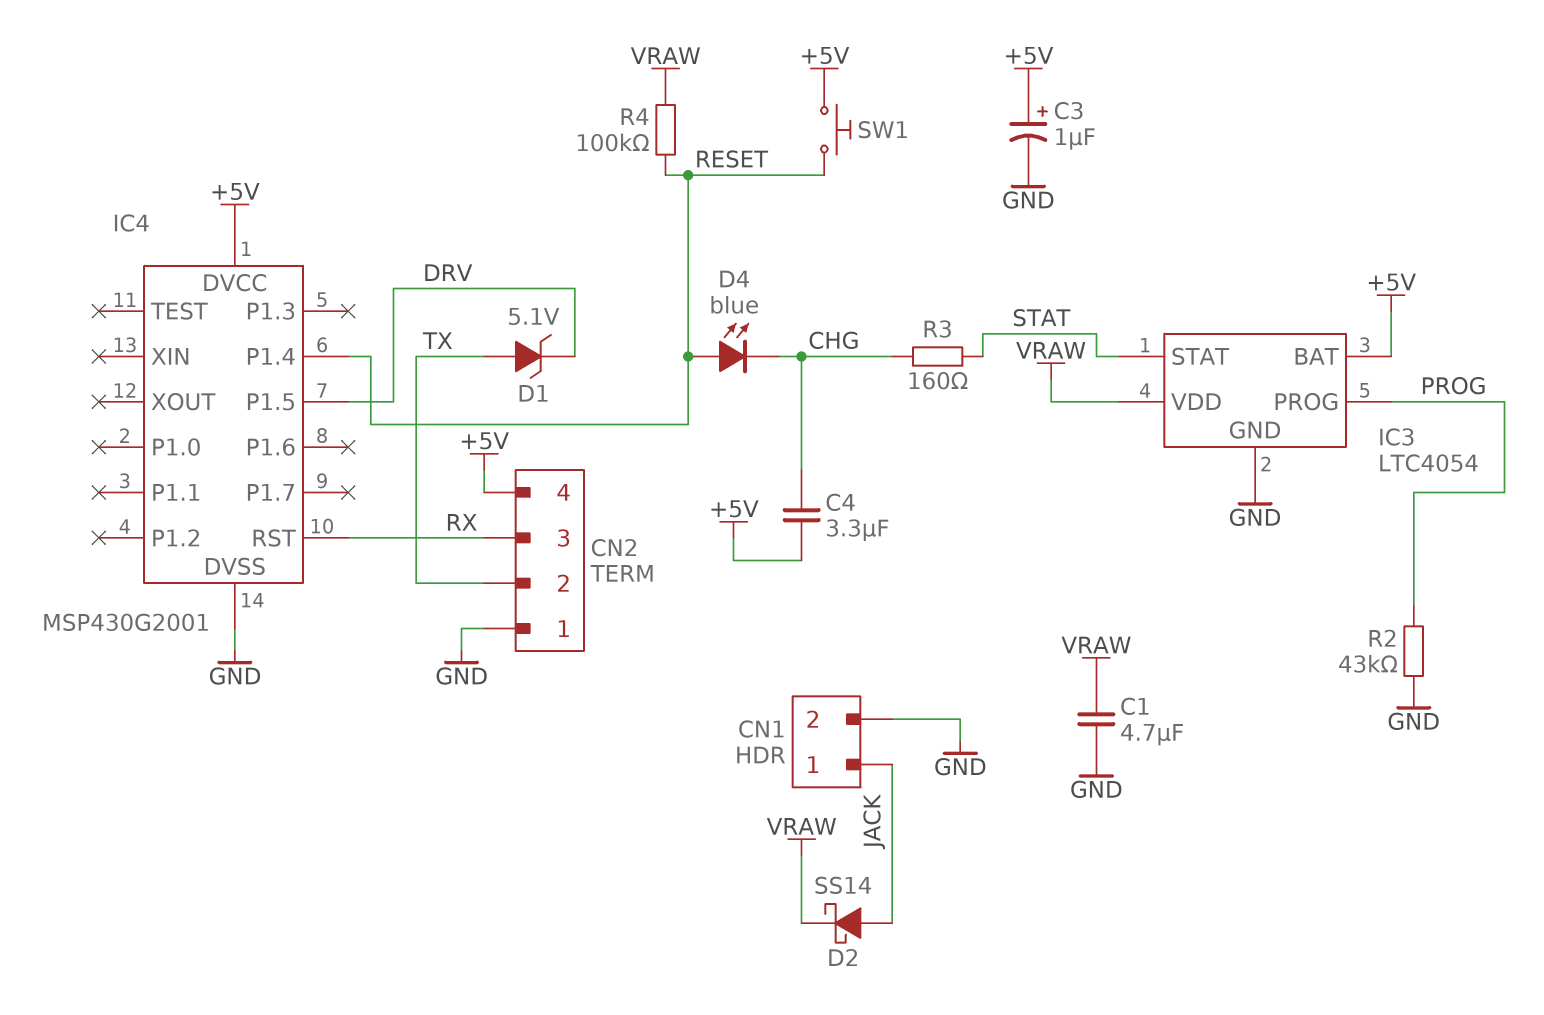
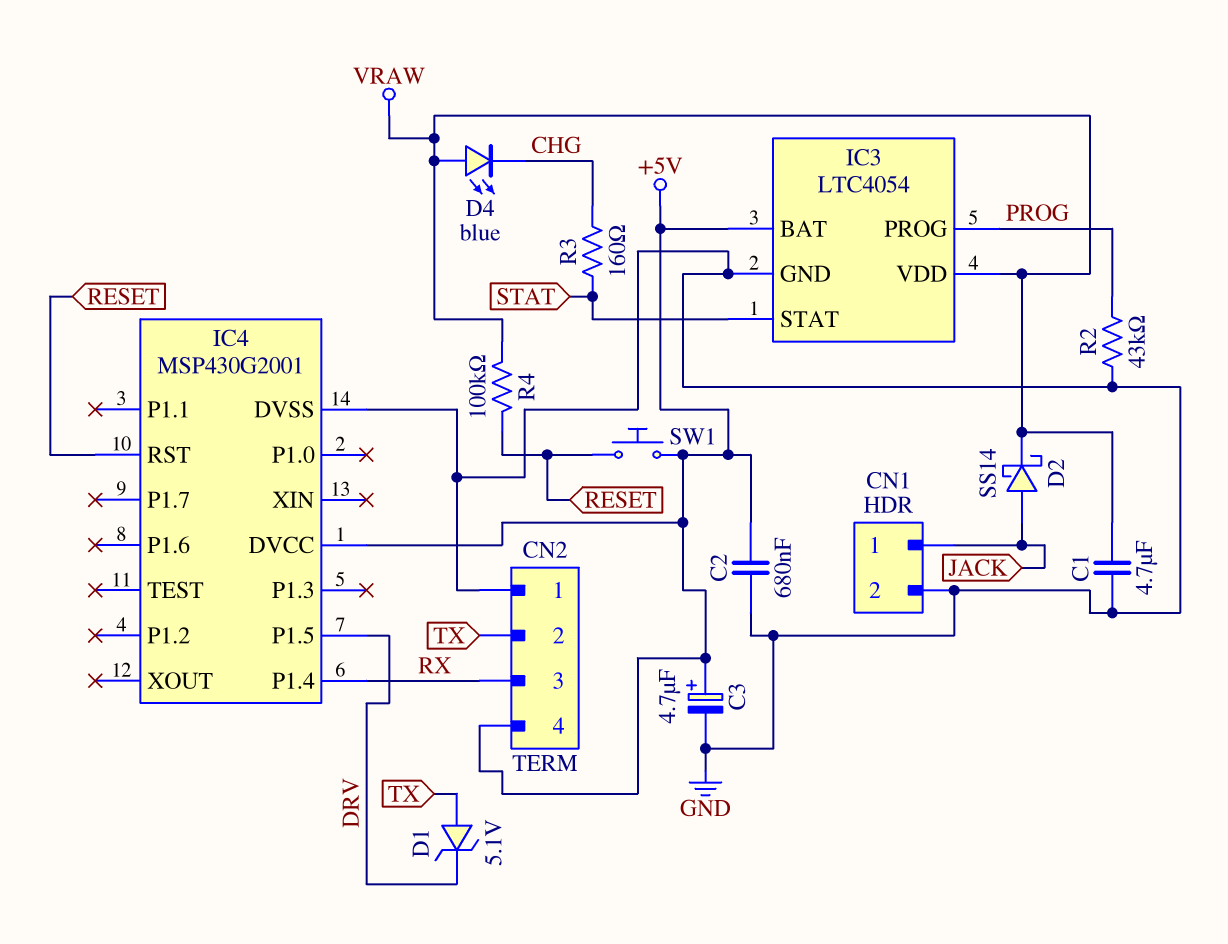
C2: none -> 680nF (+5V, GND)
C3: 1uF (plus +5V, minus GND) -> 4.7uF (plus +5V, minus GND)
C4: 3.3uF (+5V, CHG) -> none
D4: LED blue (A RESET, K CHG) -> LED blue (A VRAW, K CHG)
IC4 pin P1.4: RESET -> RX
IC4 pin RST: RX -> RESET

